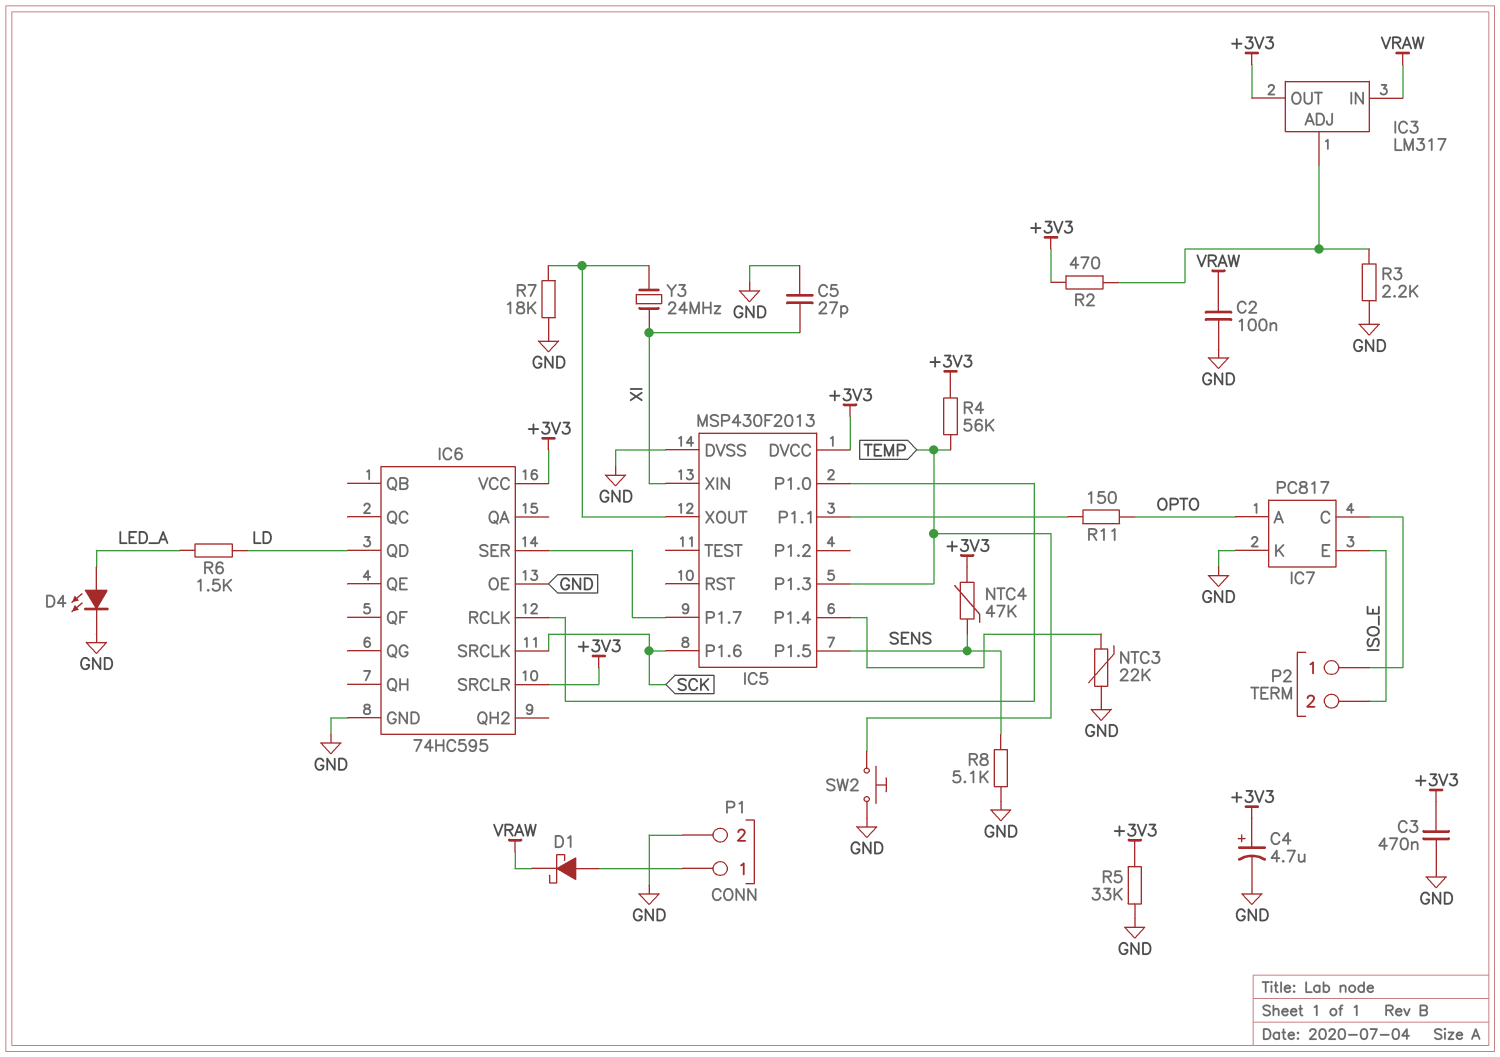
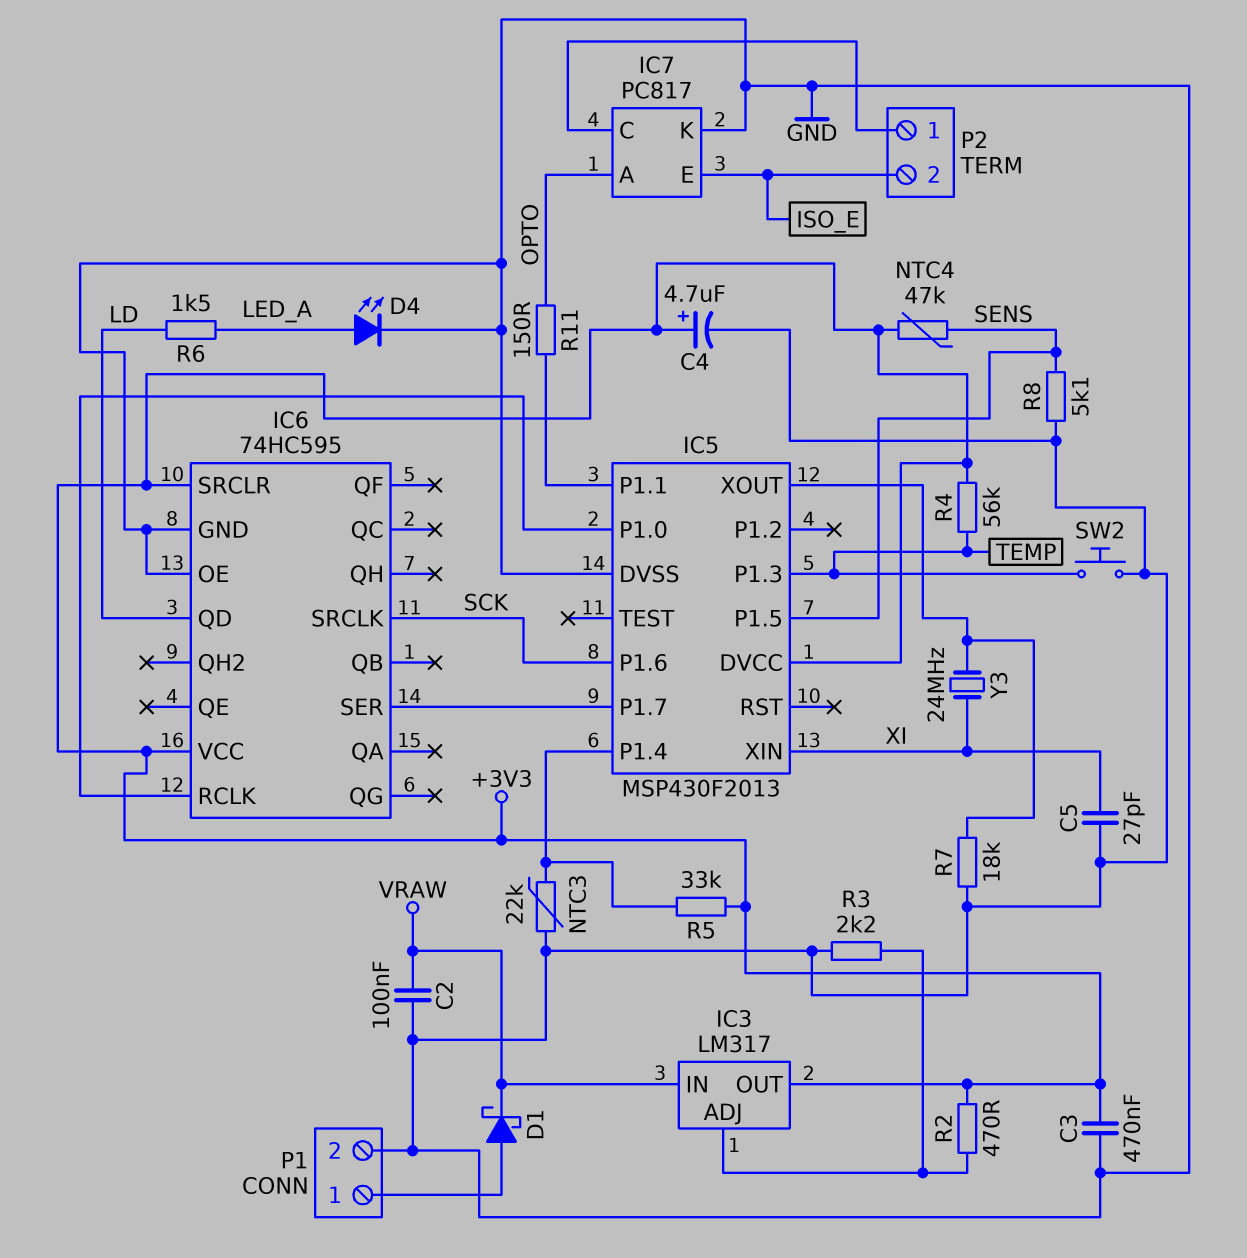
R5: 33k (+3V3, GND) -> 33k (+3V3, IC5/P1.4)

